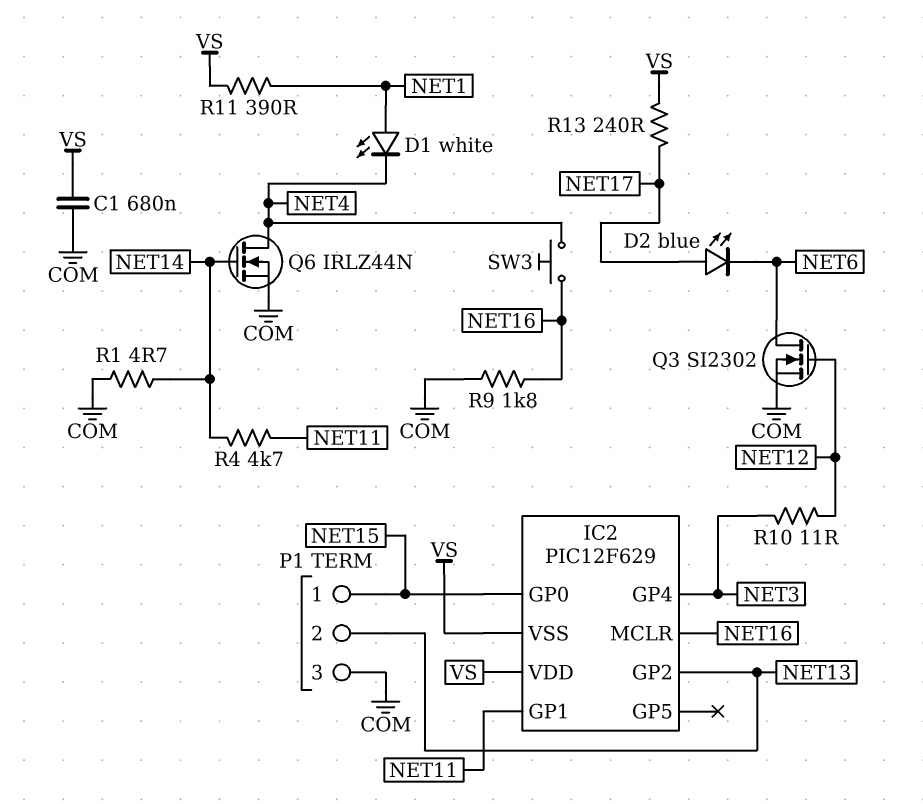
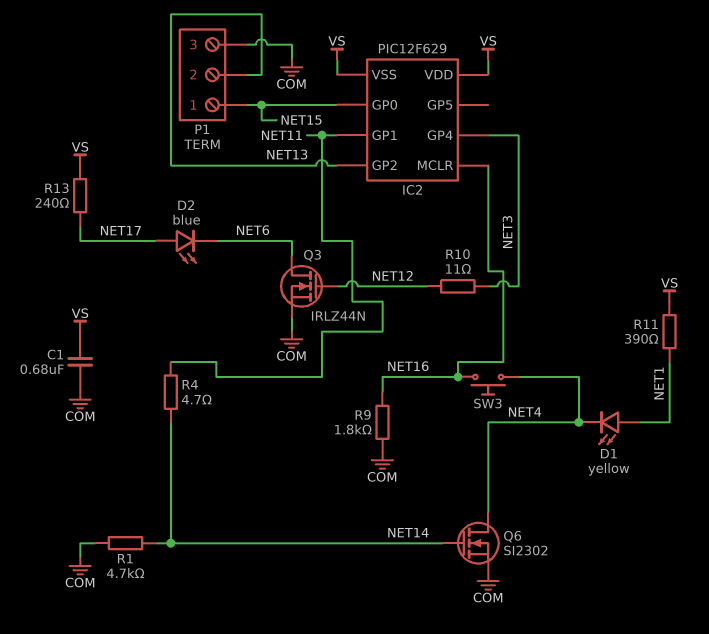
D1: LED white (A NET1, K NET4) -> LED yellow (A NET1, K NET4)
Q3: NMOS SI2302 (G NET12, D NET6, S COM) -> NMOS IRLZ44N (G NET12, D NET6, S COM)
Q6: NMOS IRLZ44N (G NET14, D NET4, S COM) -> NMOS SI2302 (G NET14, D NET4, S COM)
R1: 4.7 (COM, NET14) -> 4.7k (COM, NET14)
R4: 4.7k (NET11, NET14) -> 4.7 (NET11, NET14)

